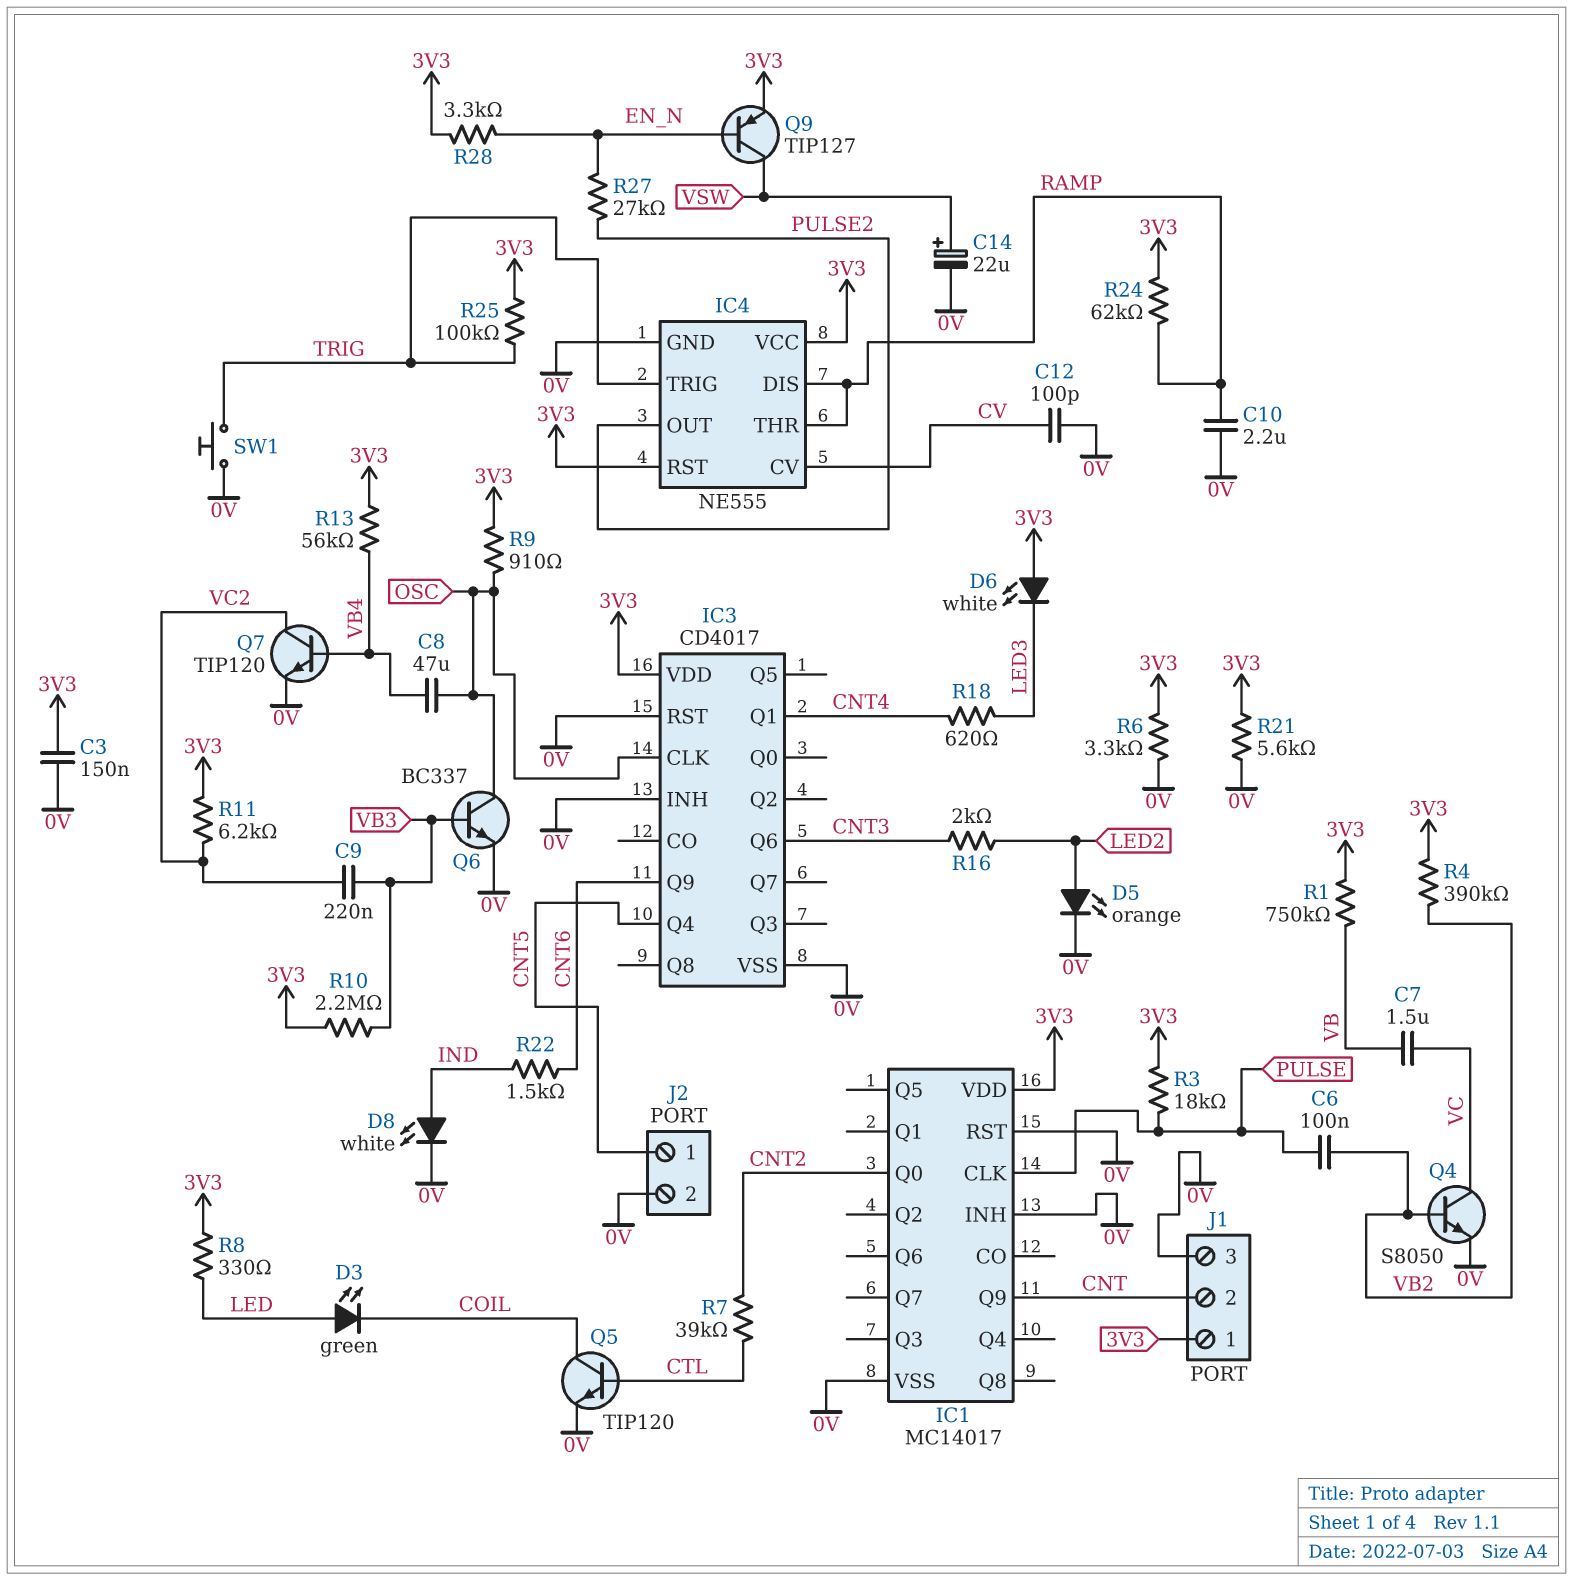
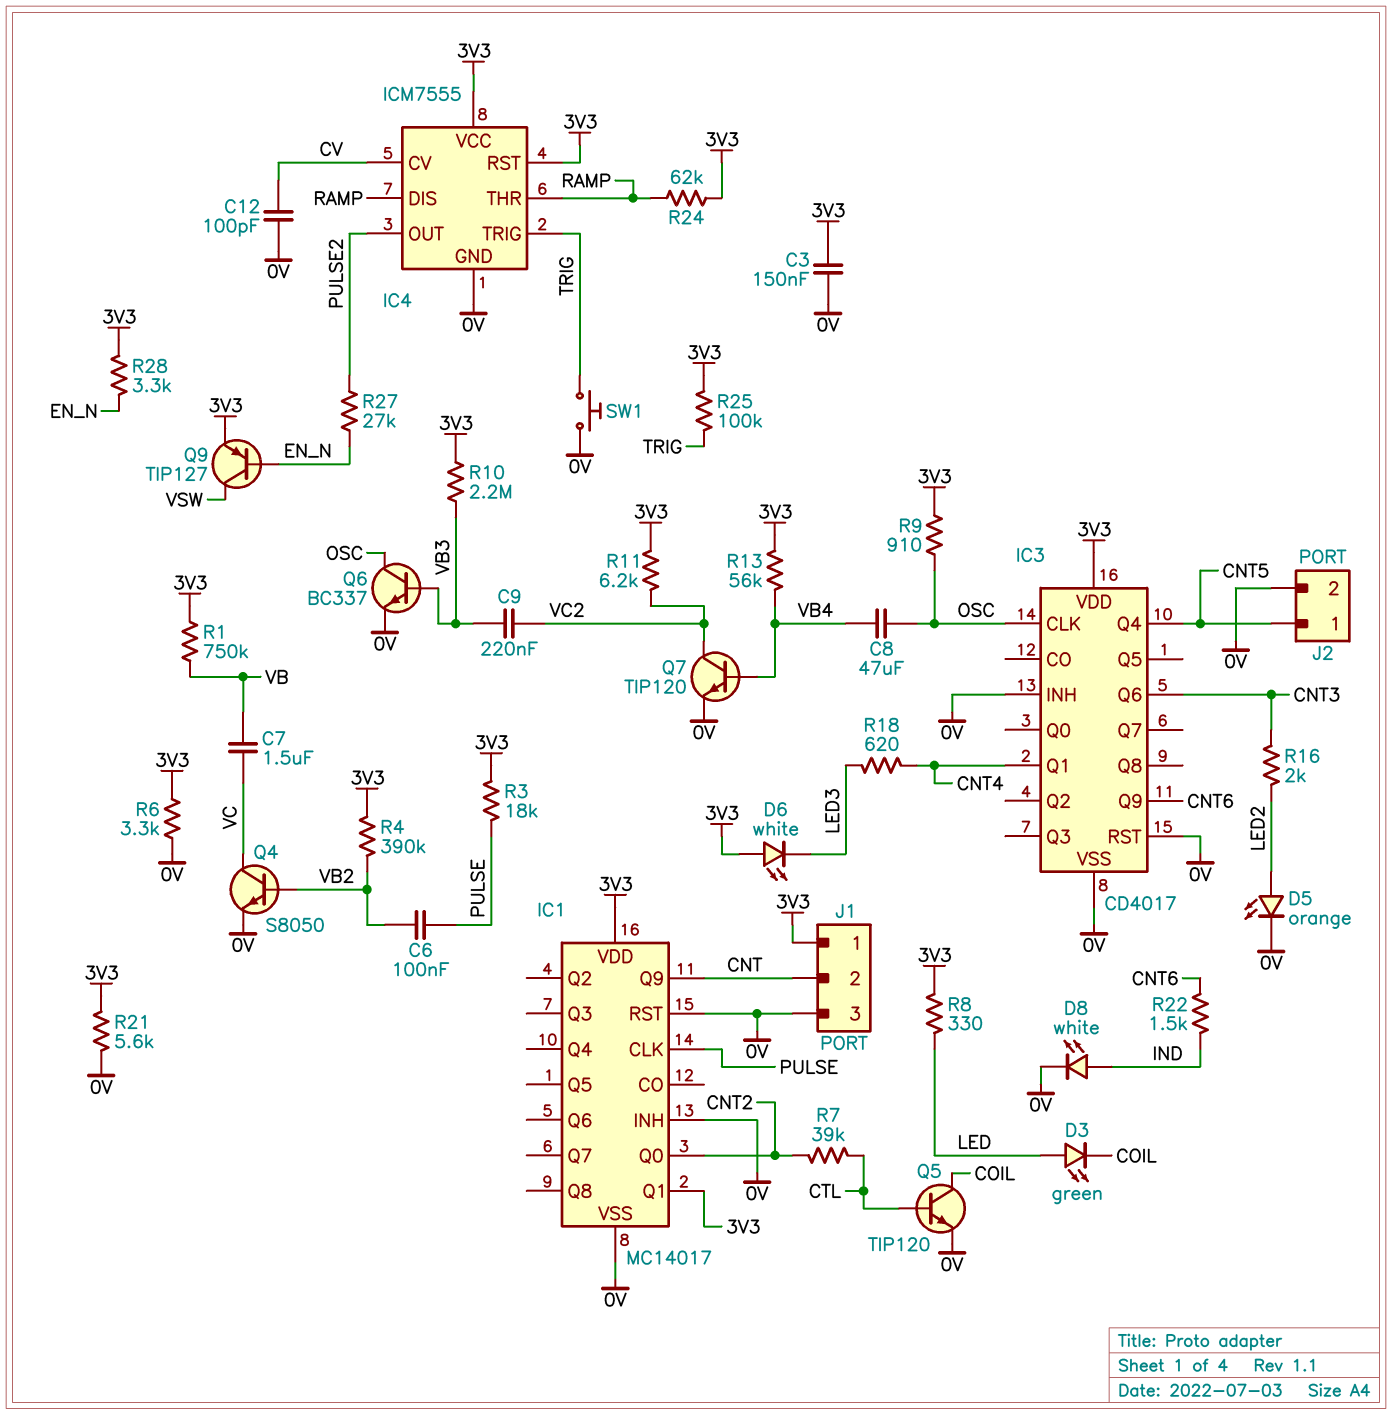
C10: 2.2uF (0V, RAMP) -> none
C14: 22uF (plus VSW, minus 0V) -> none
IC1 pin Q1: none -> 3V3
IC4: NE555 -> ICM7555

